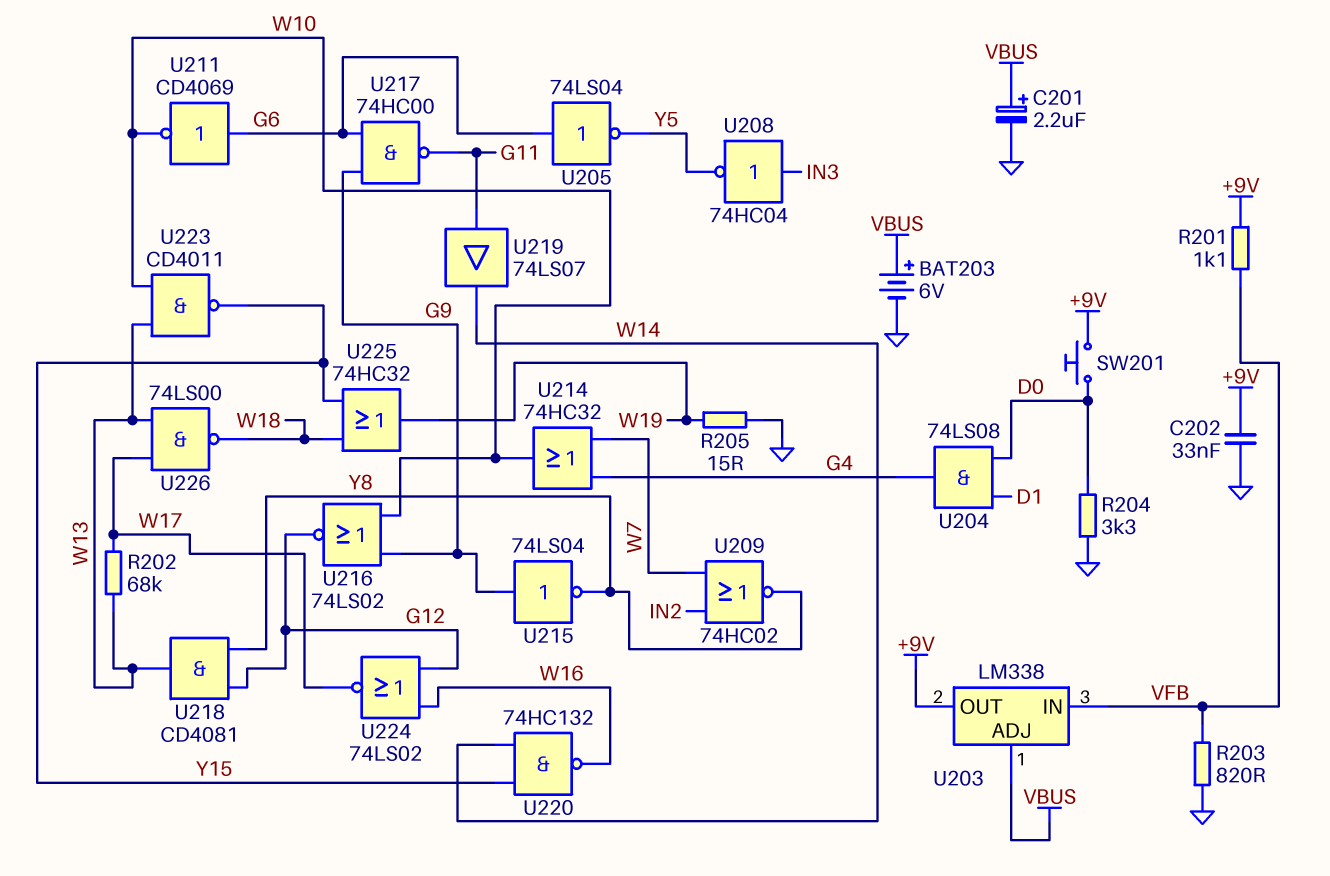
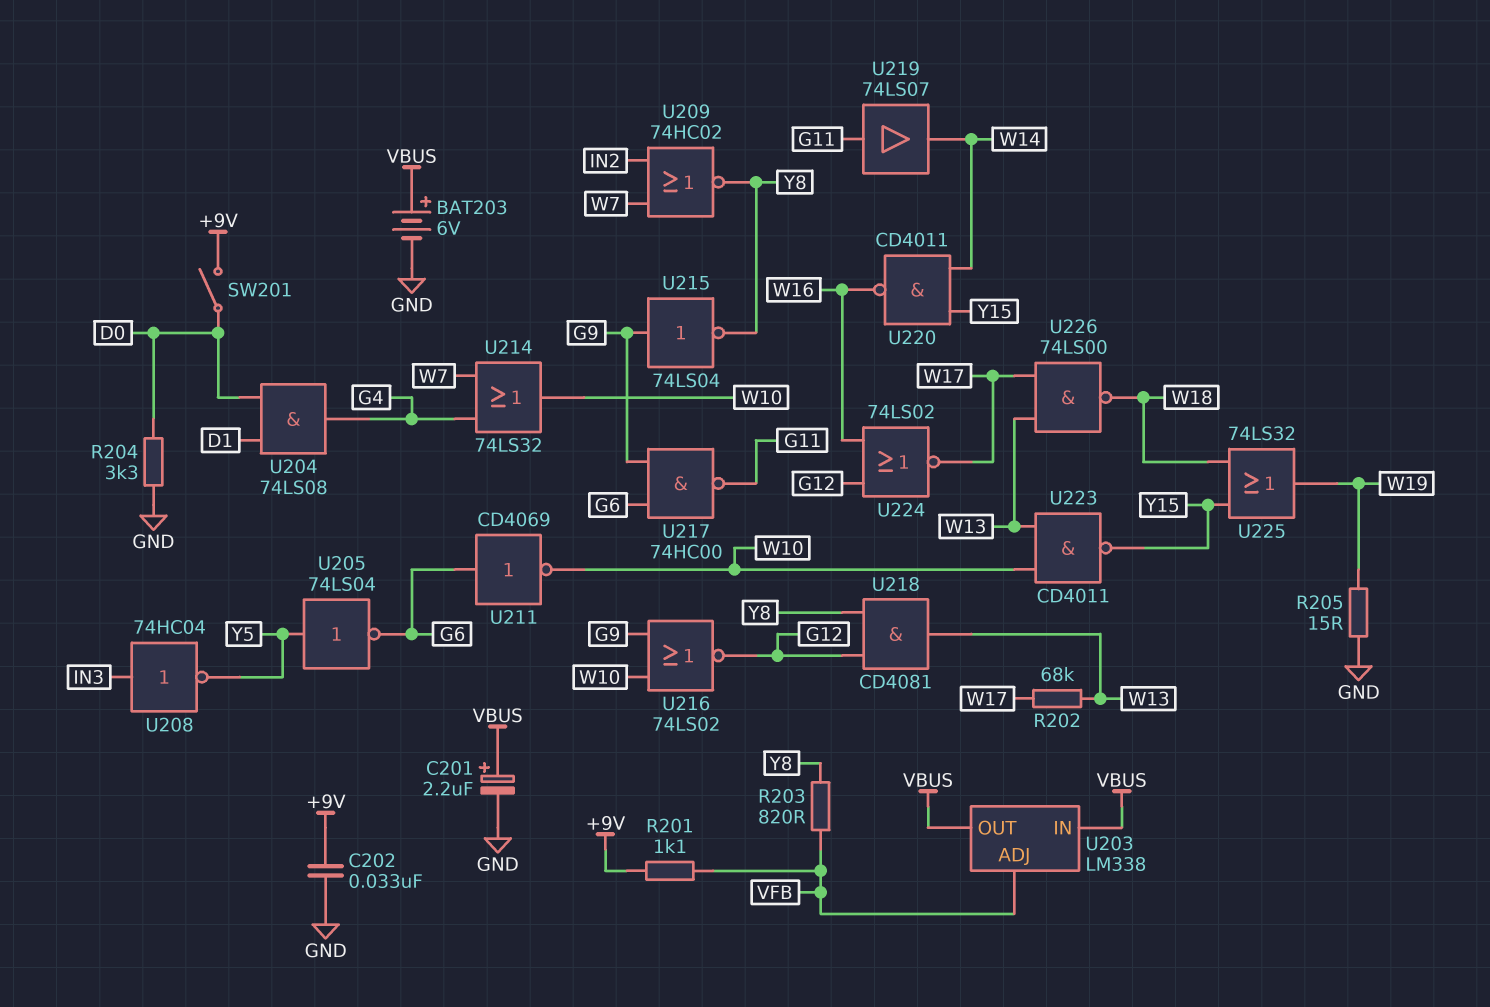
R203: 820 (GND, VFB) -> 820 (VFB, Y8)
SW201: button (+9V, D0) -> switch (+9V, D0)
U203 pin ADJ: VBUS -> VFB
U203 pin IN: VFB -> VBUS
U203 pin OUT: +9V -> VBUS
U205: NOT 74LS04 (in G6, out Y5) -> NOT 74LS04 (in Y5, out G6)
U214: OR 74HC32 (in G4, in W7, out W10) -> OR 74LS32 (in G4, in W7, out W10)
U220: NAND 74HC132 (in W14, in Y15, out W16) -> NAND CD4011 (in W14, in Y15, out W16)
U225: OR 74HC32 (in W18, in Y15, out W19) -> OR 74LS32 (in W18, in Y15, out W19)

